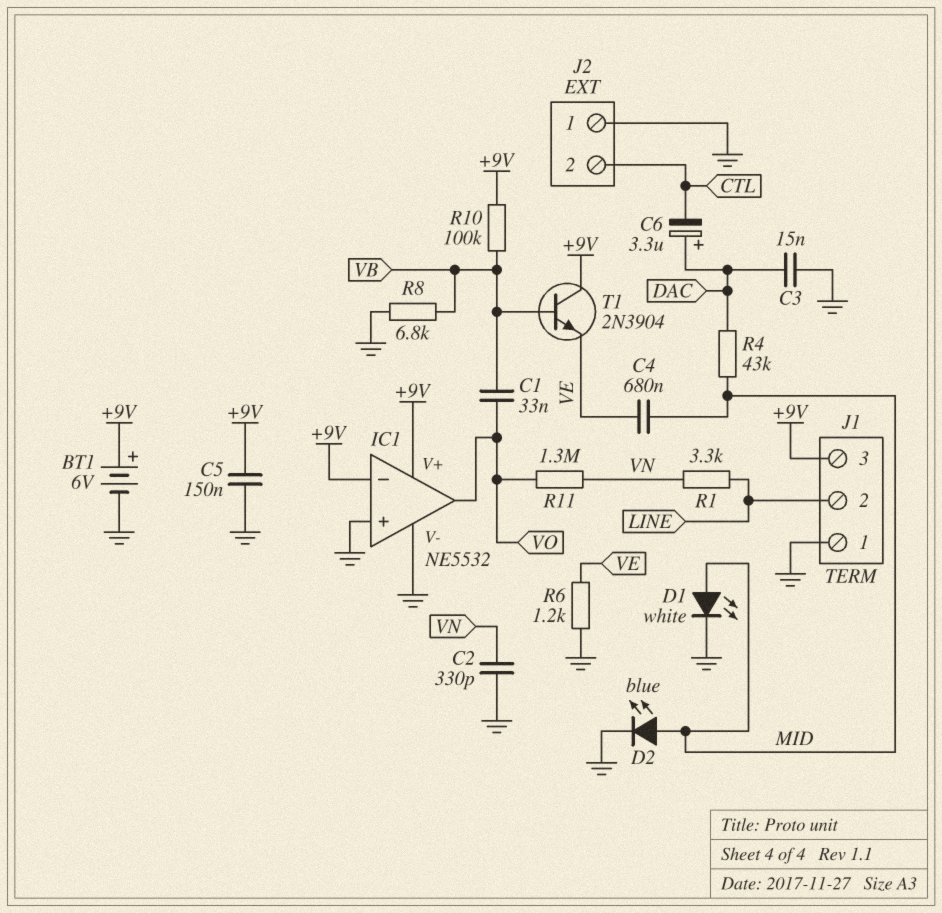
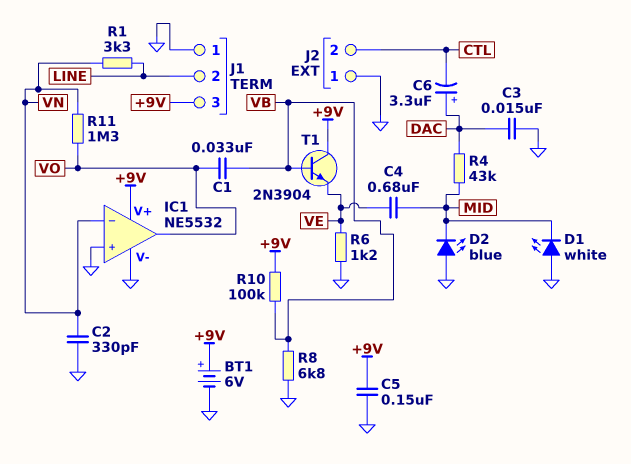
D1: LED white (A MID, K GND) -> LED white (A GND, K MID)
D2: LED blue (A MID, K GND) -> LED blue (A GND, K MID)
IC1 pin in-: +9V -> VN

